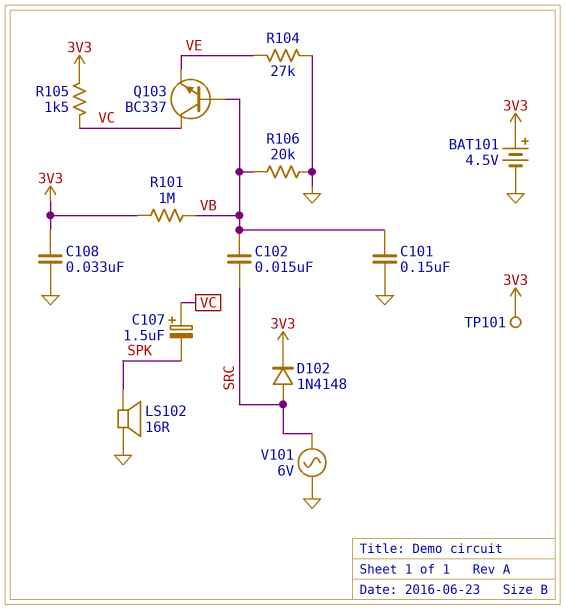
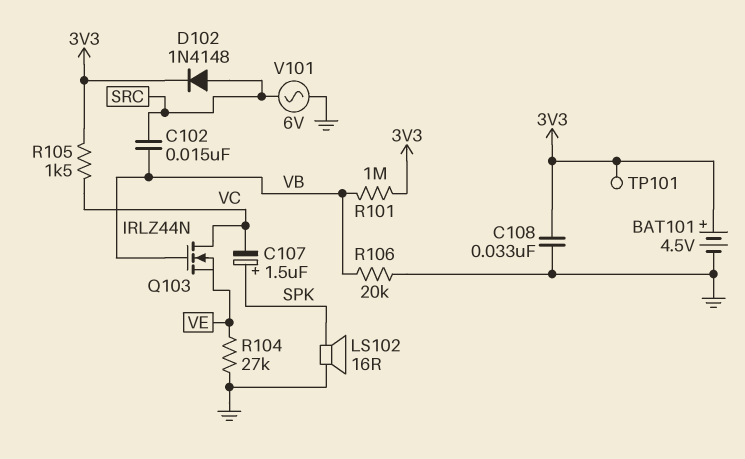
C101: 150nF (GND, VB) -> none
C107: 1.5uF (plus VC, minus SPK) -> 1.5uF (plus SPK, minus VC)
Q103: NPN BC337 (B VB, C VC, E VE) -> NMOS IRLZ44N (G VB, D VC, S VE)

